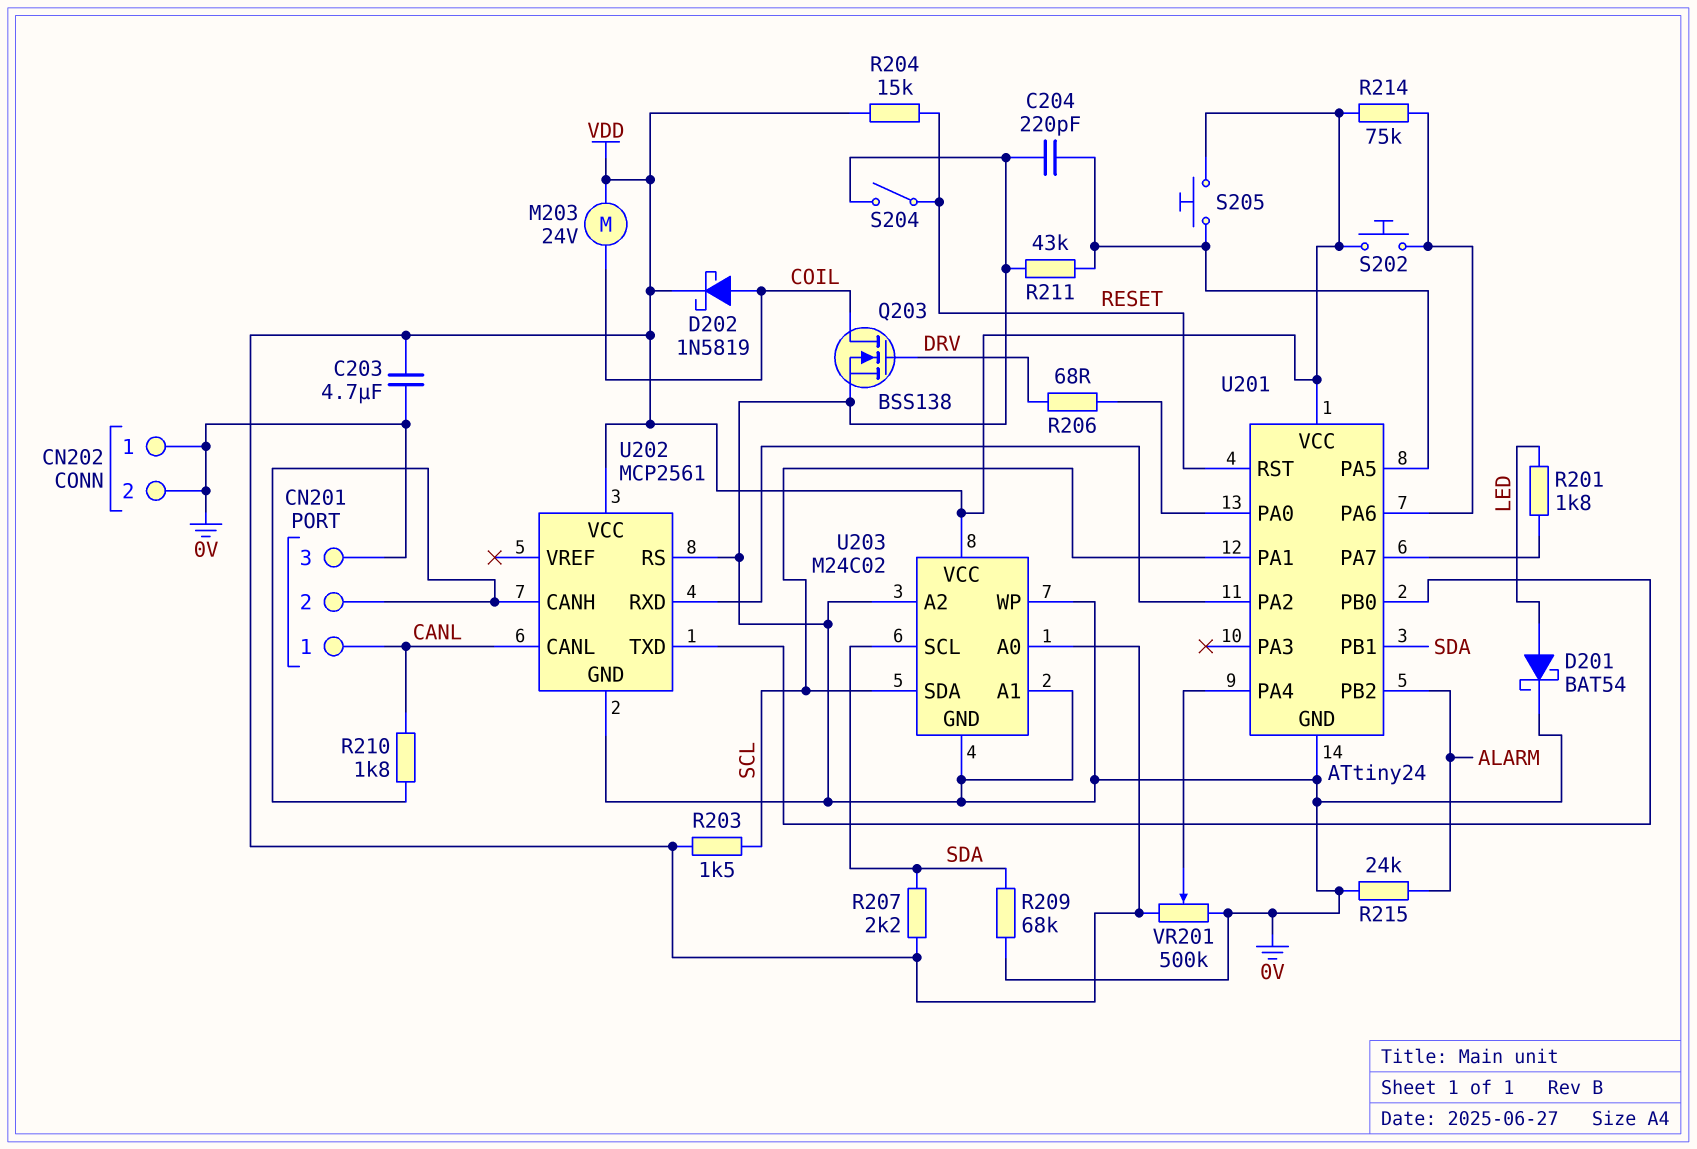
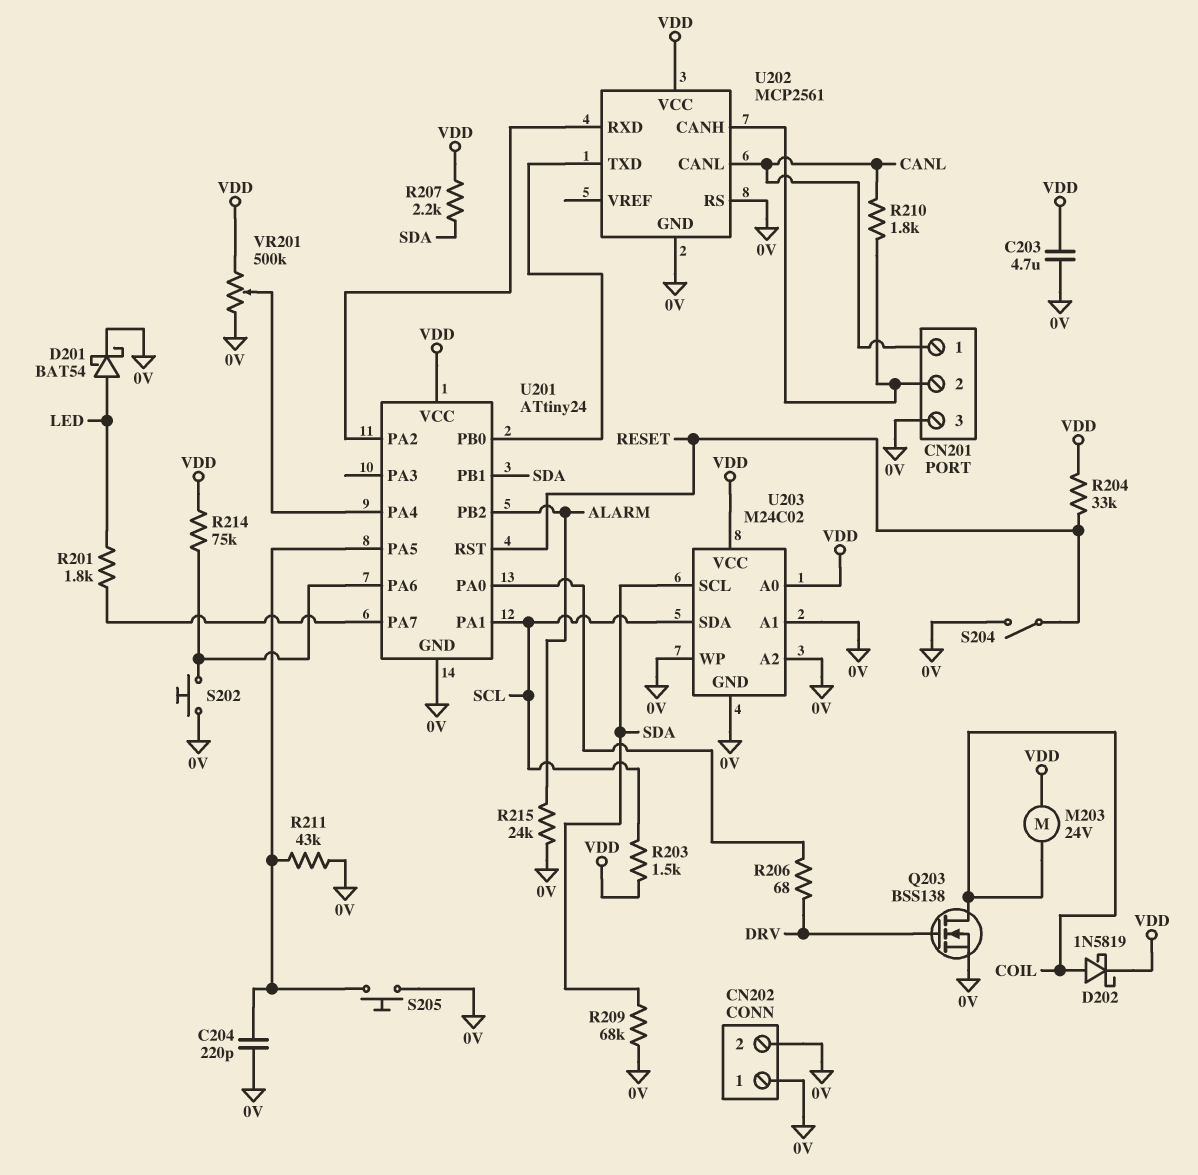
R204: 15k (RESET, VDD) -> 33k (RESET, VDD)
S202: button (U201/PA6, VDD) -> button (0V, U201/PA6)
S205: button (U201/PA5, VDD) -> button (0V, U201/PA5)

